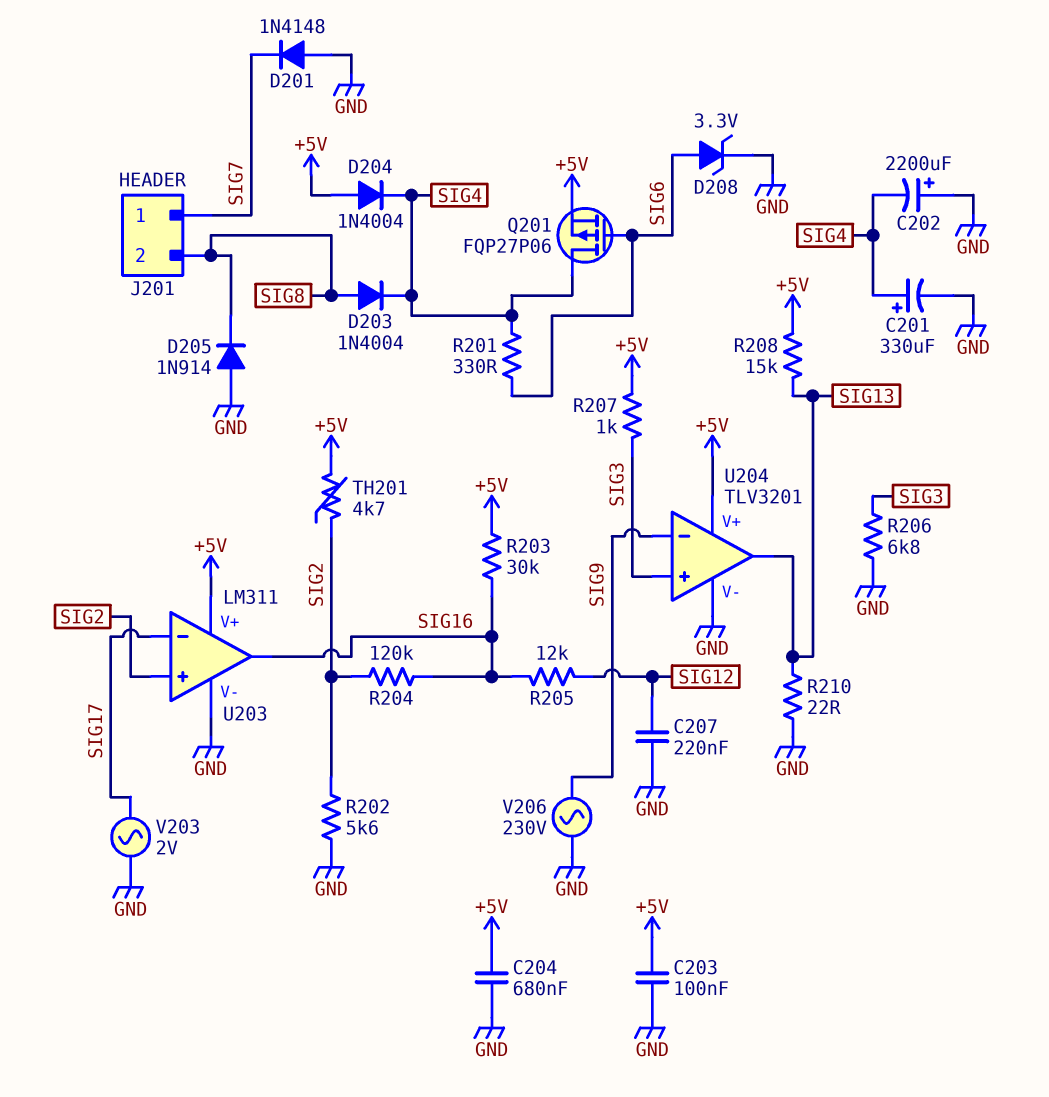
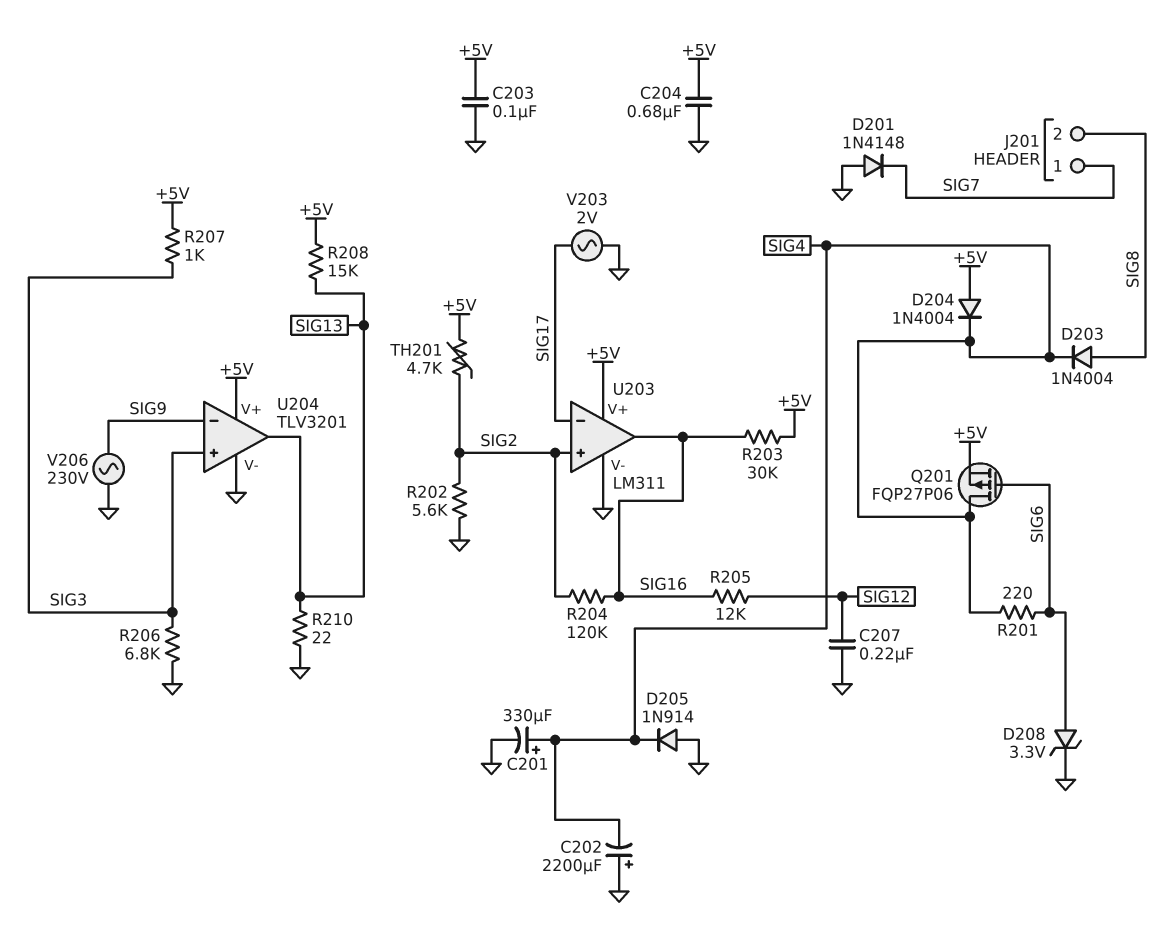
D205: diode 1N914 (A GND, K SIG8) -> diode 1N914 (A GND, K SIG4)
R201: 330 (SIG4, SIG6) -> 220 (SIG4, SIG6)

